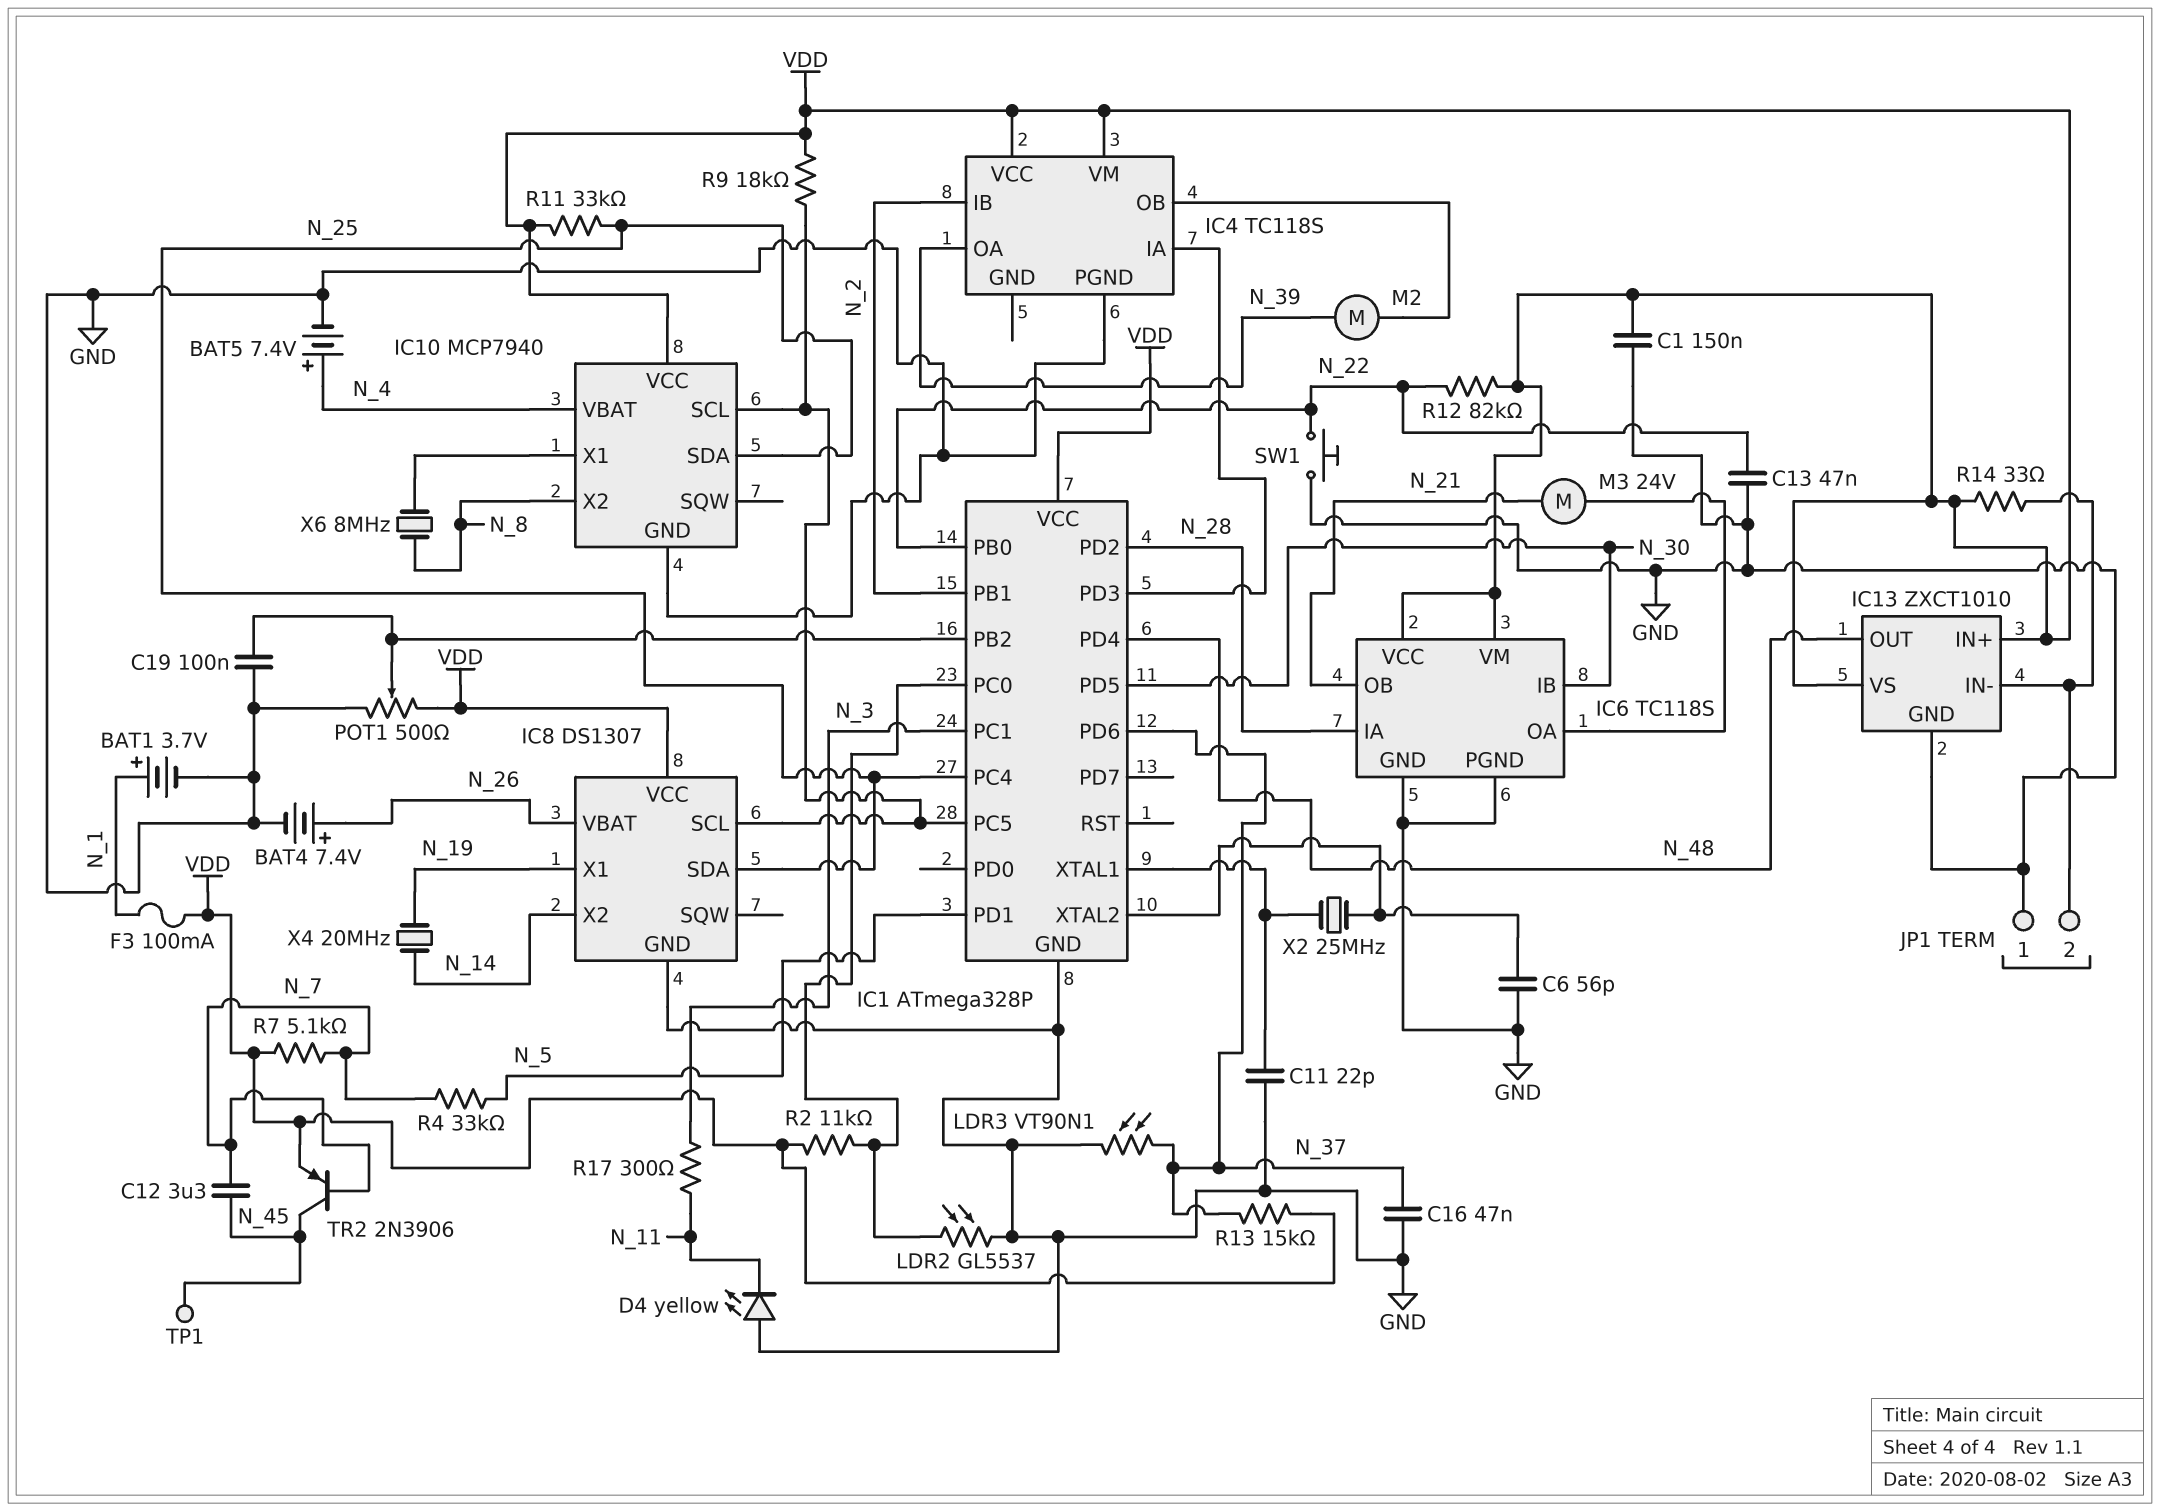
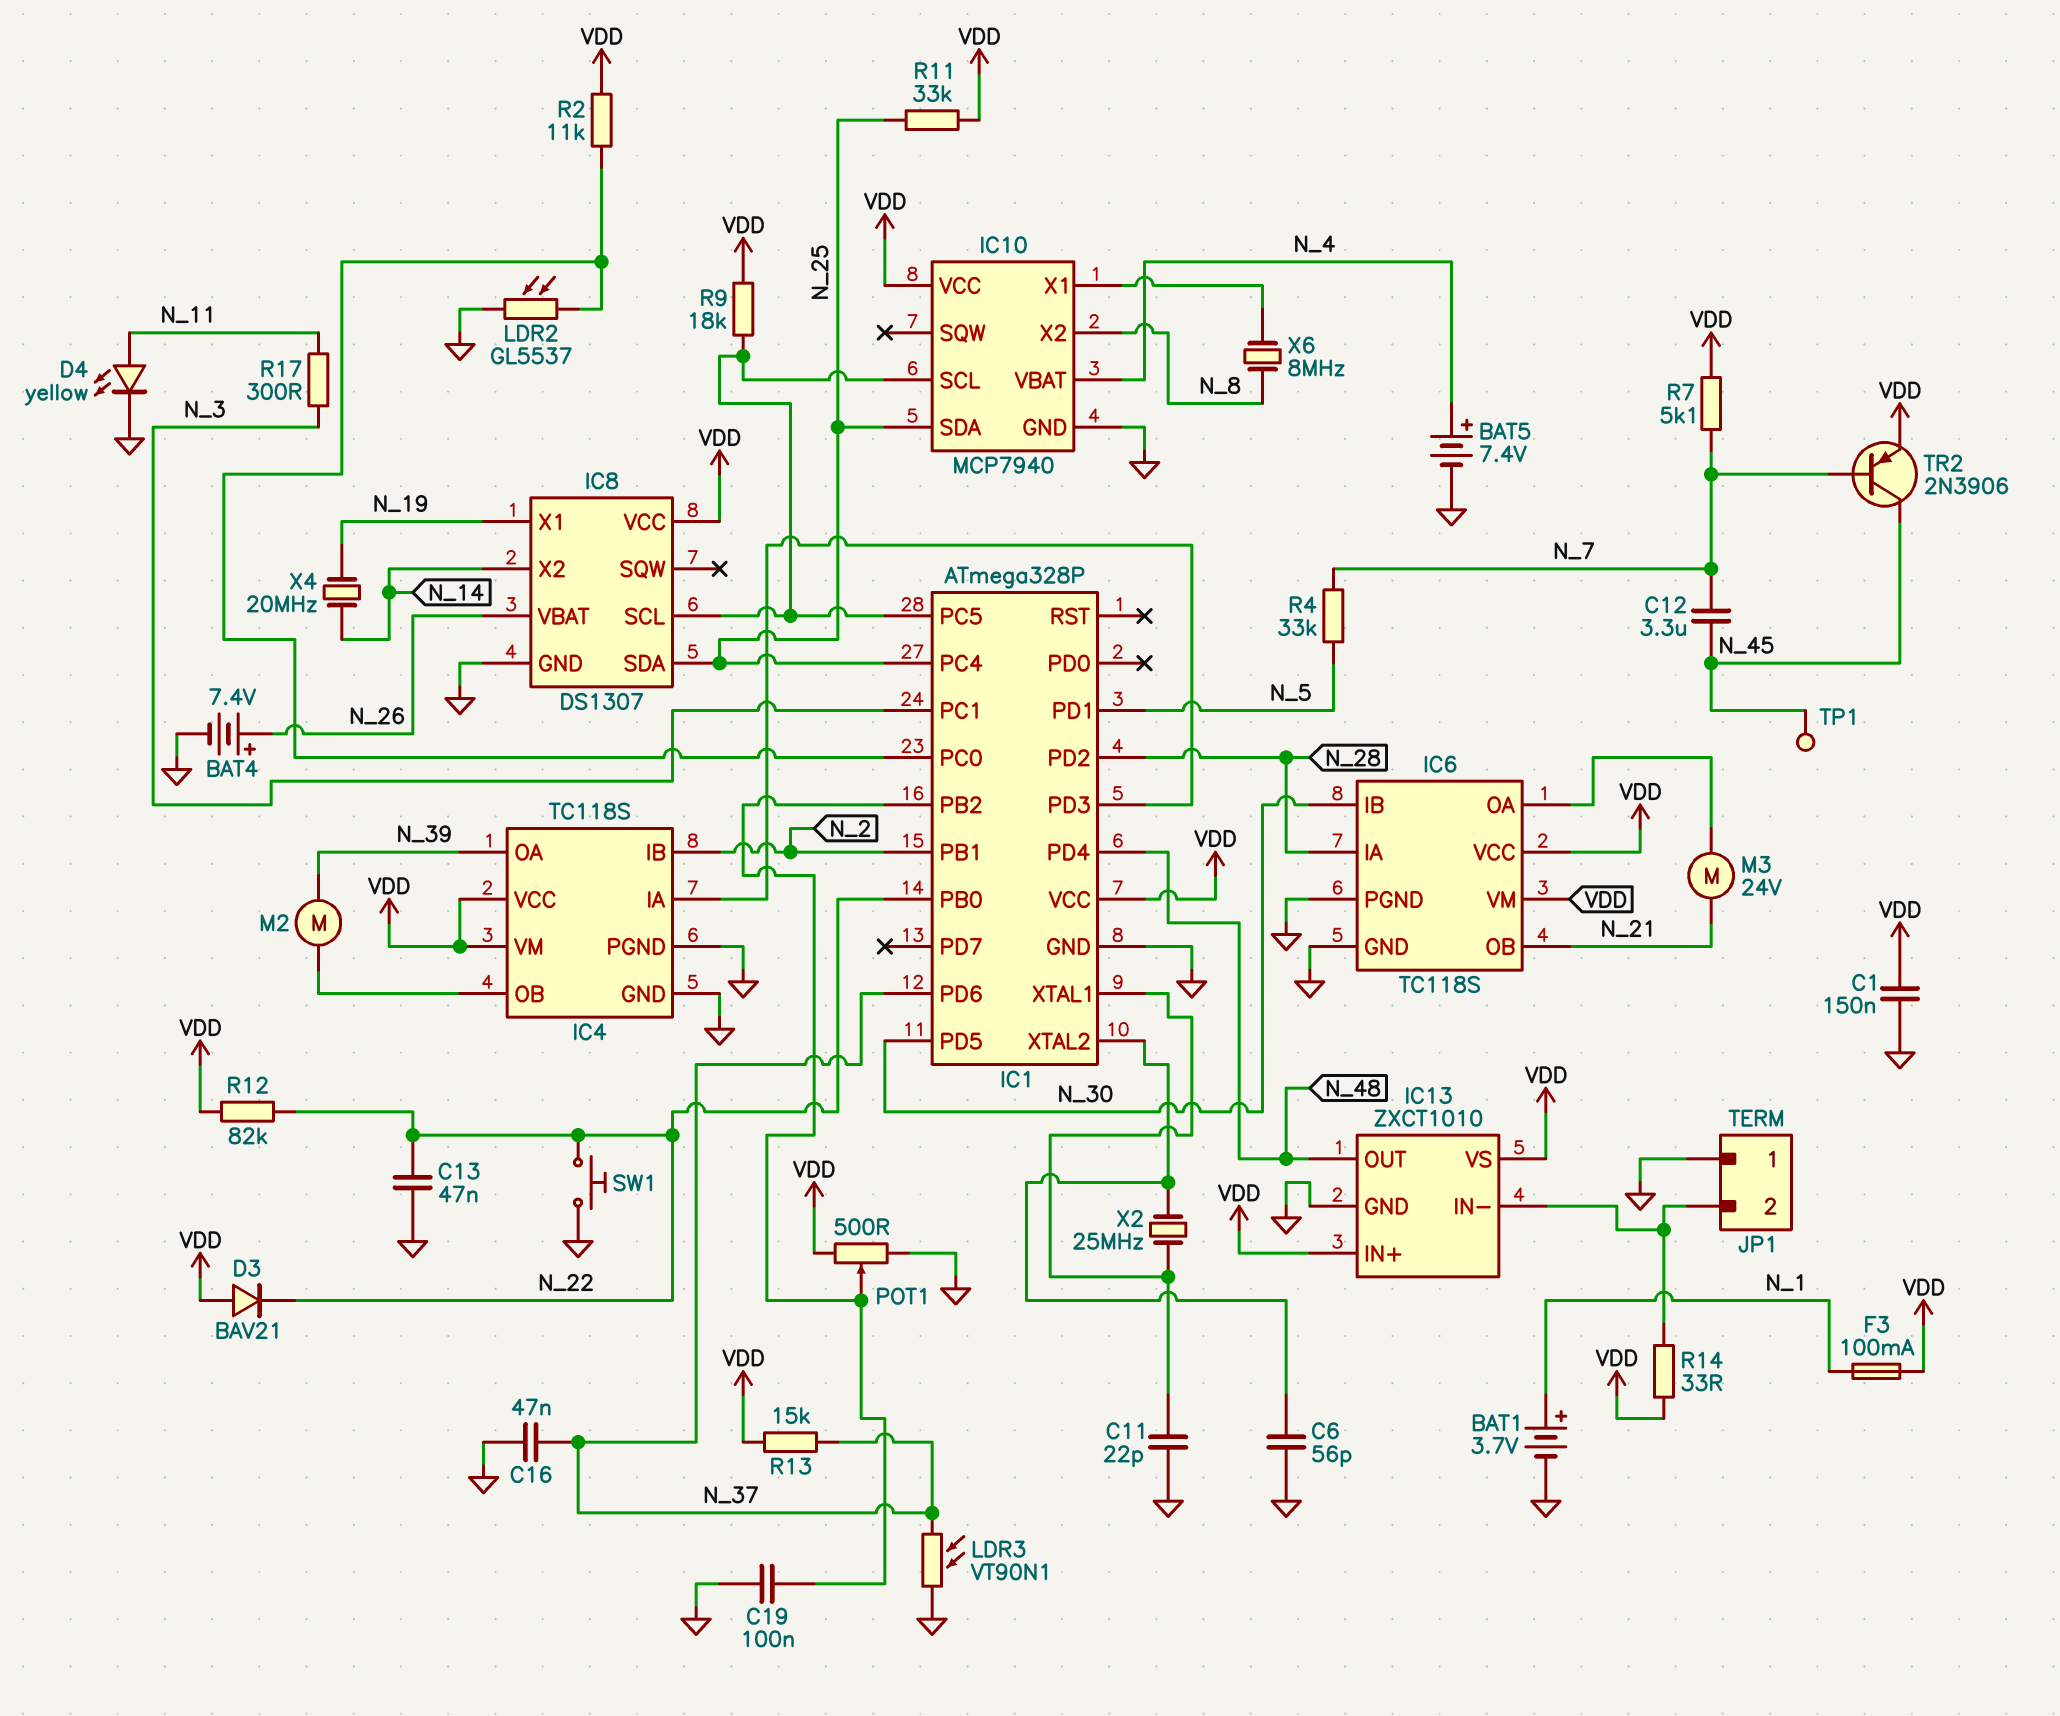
D3: none -> diode BAV21 (A VDD, K N_22)
D4: LED yellow (A GND, K N_11) -> LED yellow (A N_11, K GND)
IC4 pin GND: none -> GND

